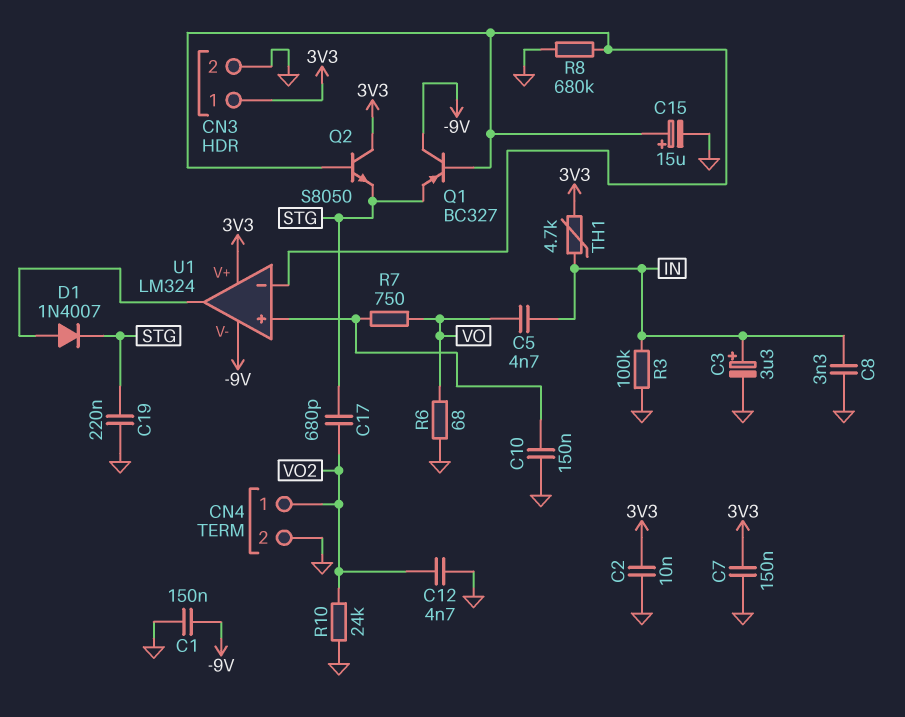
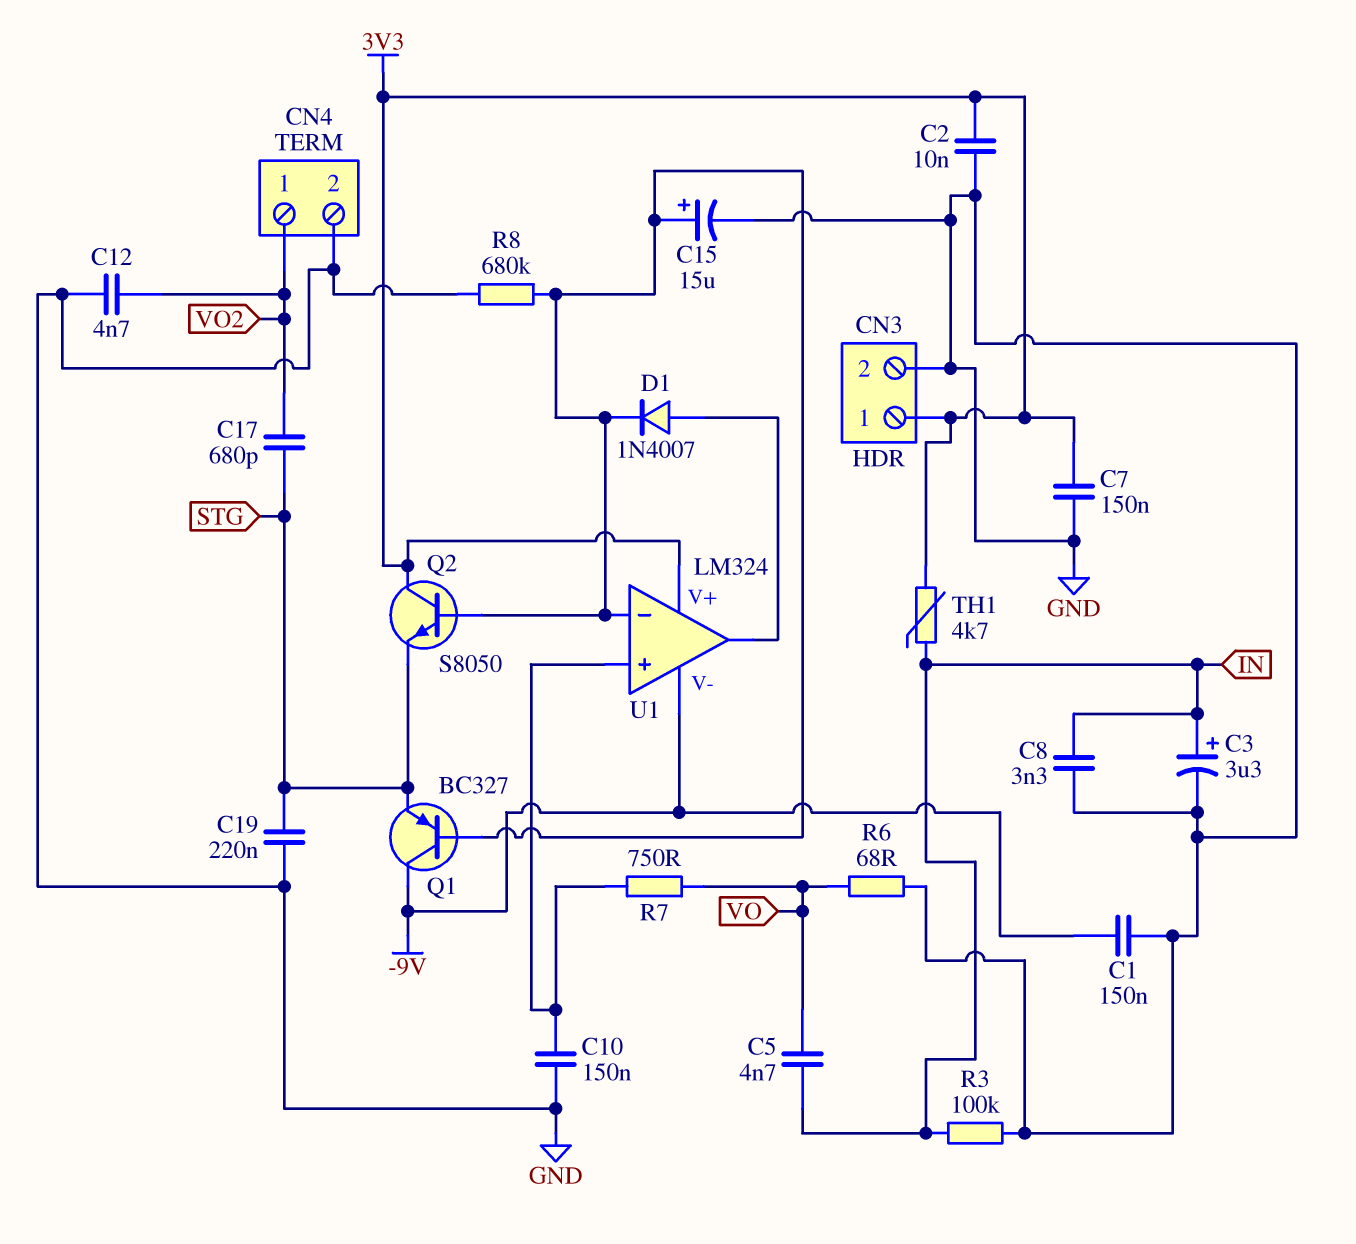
D1: diode 1N4007 (A U1/out, K STG) -> diode 1N4007 (A U1/out, K U1/in-)
R10: 24k (GND, VO2) -> none

